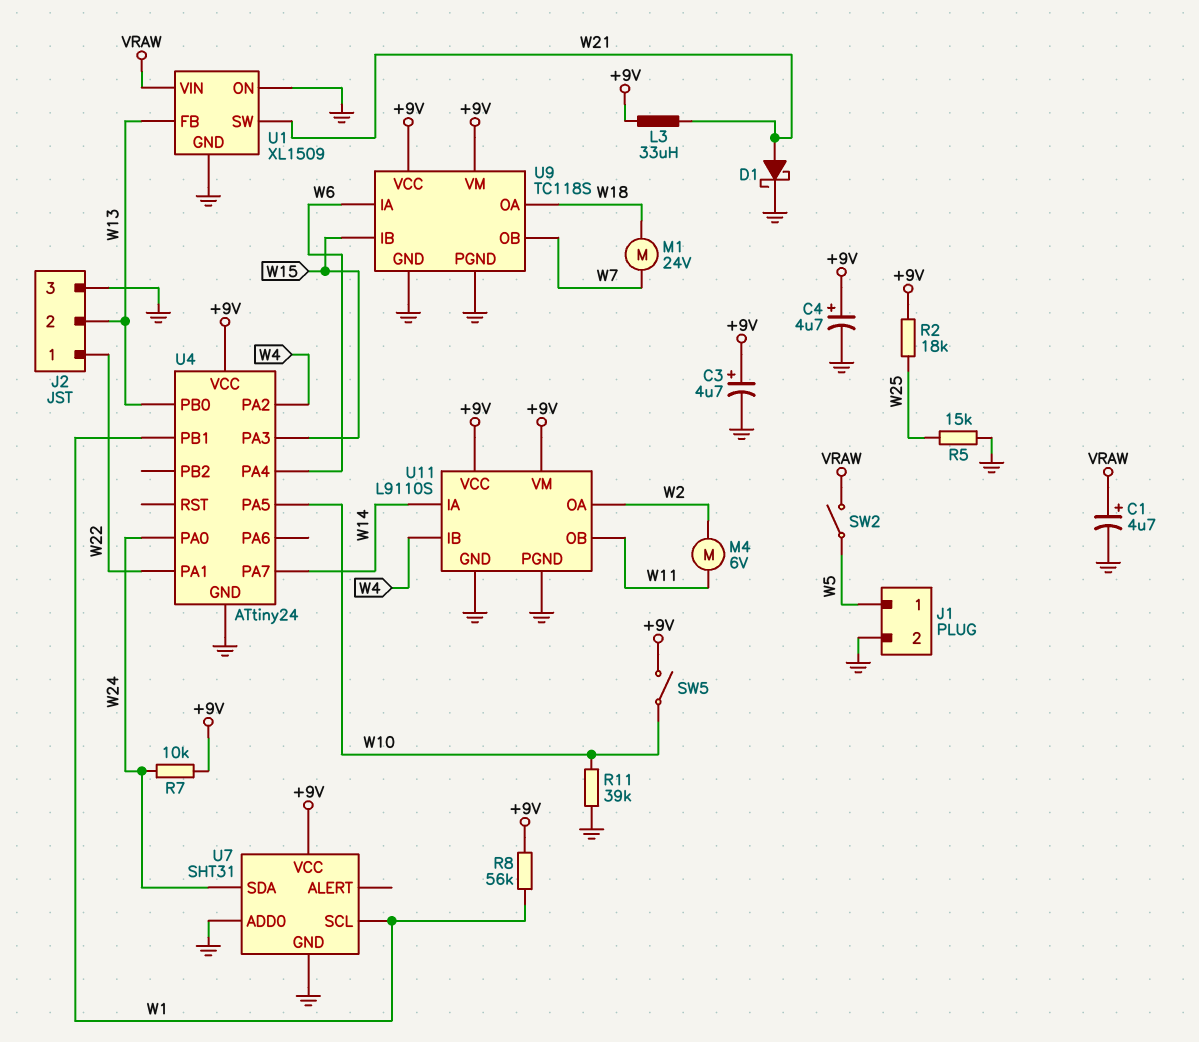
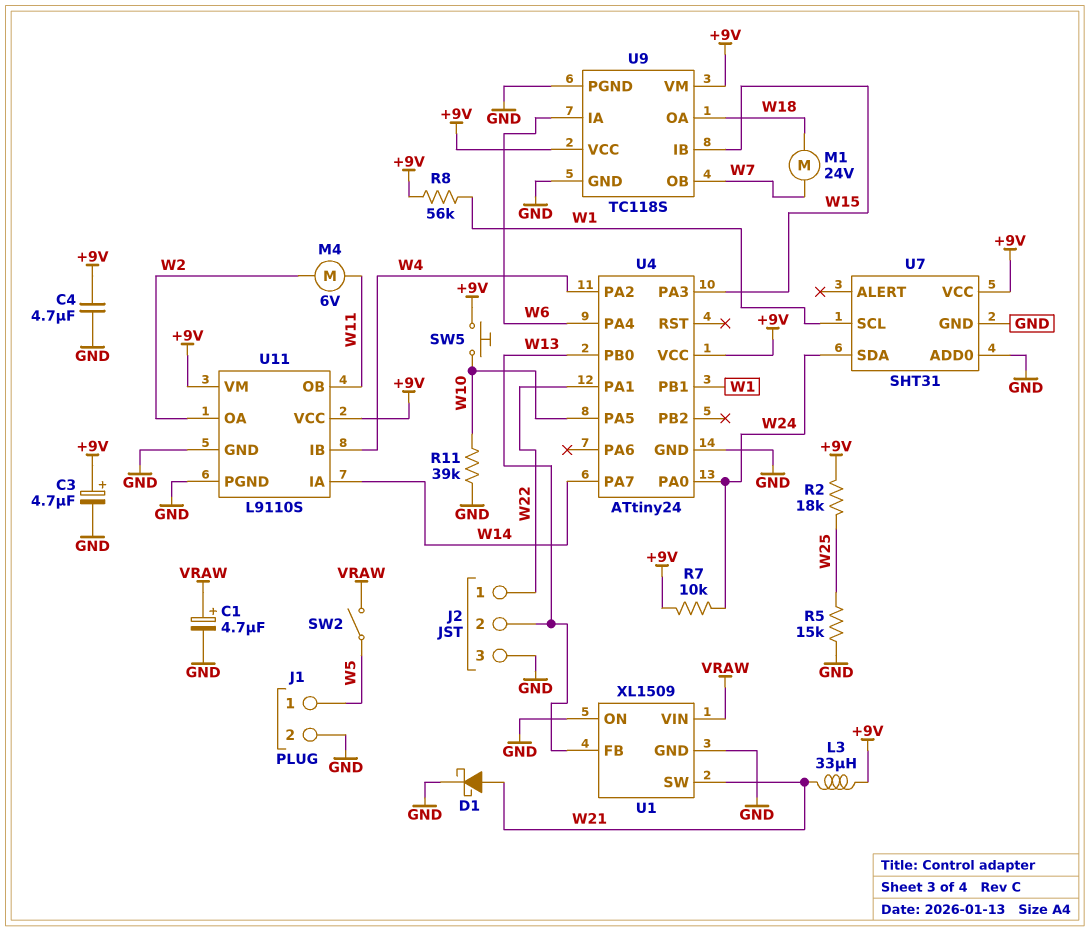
C4: 4.7uF (plus +9V, minus GND) -> 4.7uF (+9V, GND)
SW5: switch (+9V, W10) -> button (+9V, W10)

